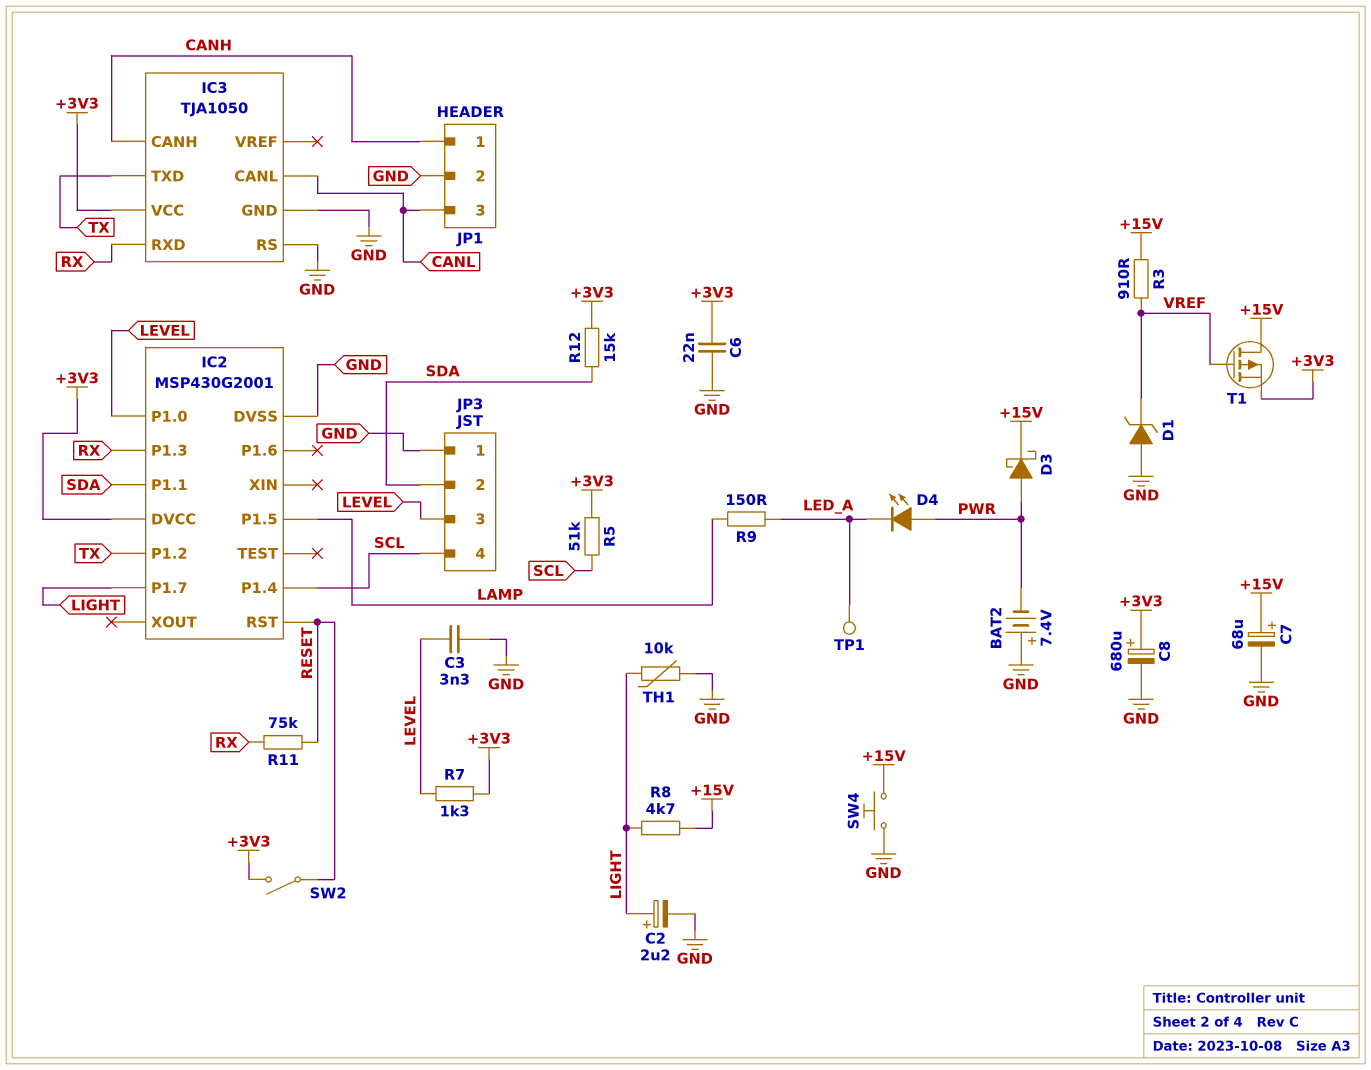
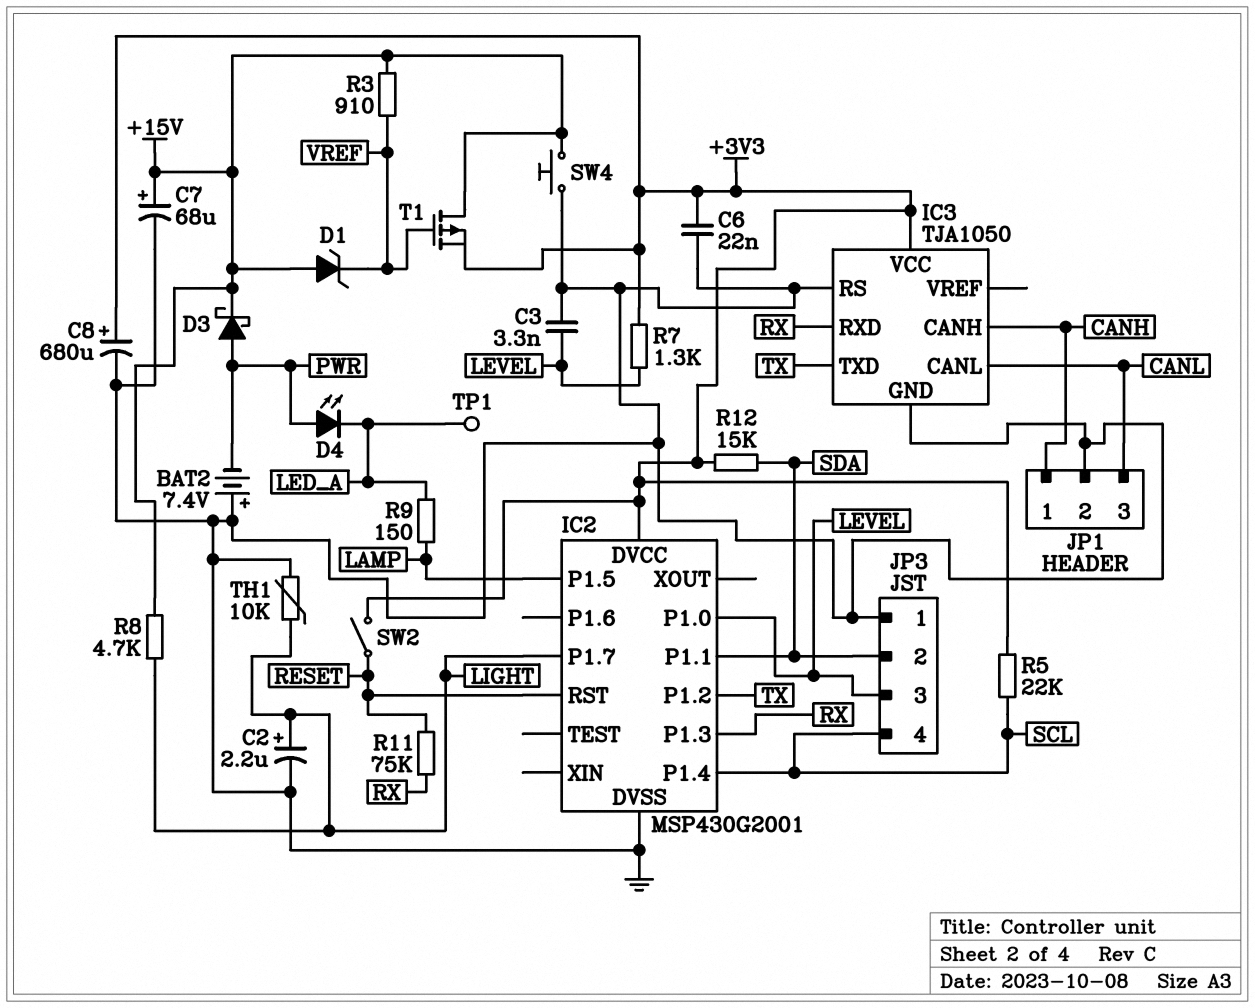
D1: zener (A GND, K VREF) -> zener (A +15V, K VREF)
R5: 51k (+3V3, SCL) -> 22k (+3V3, SCL)

